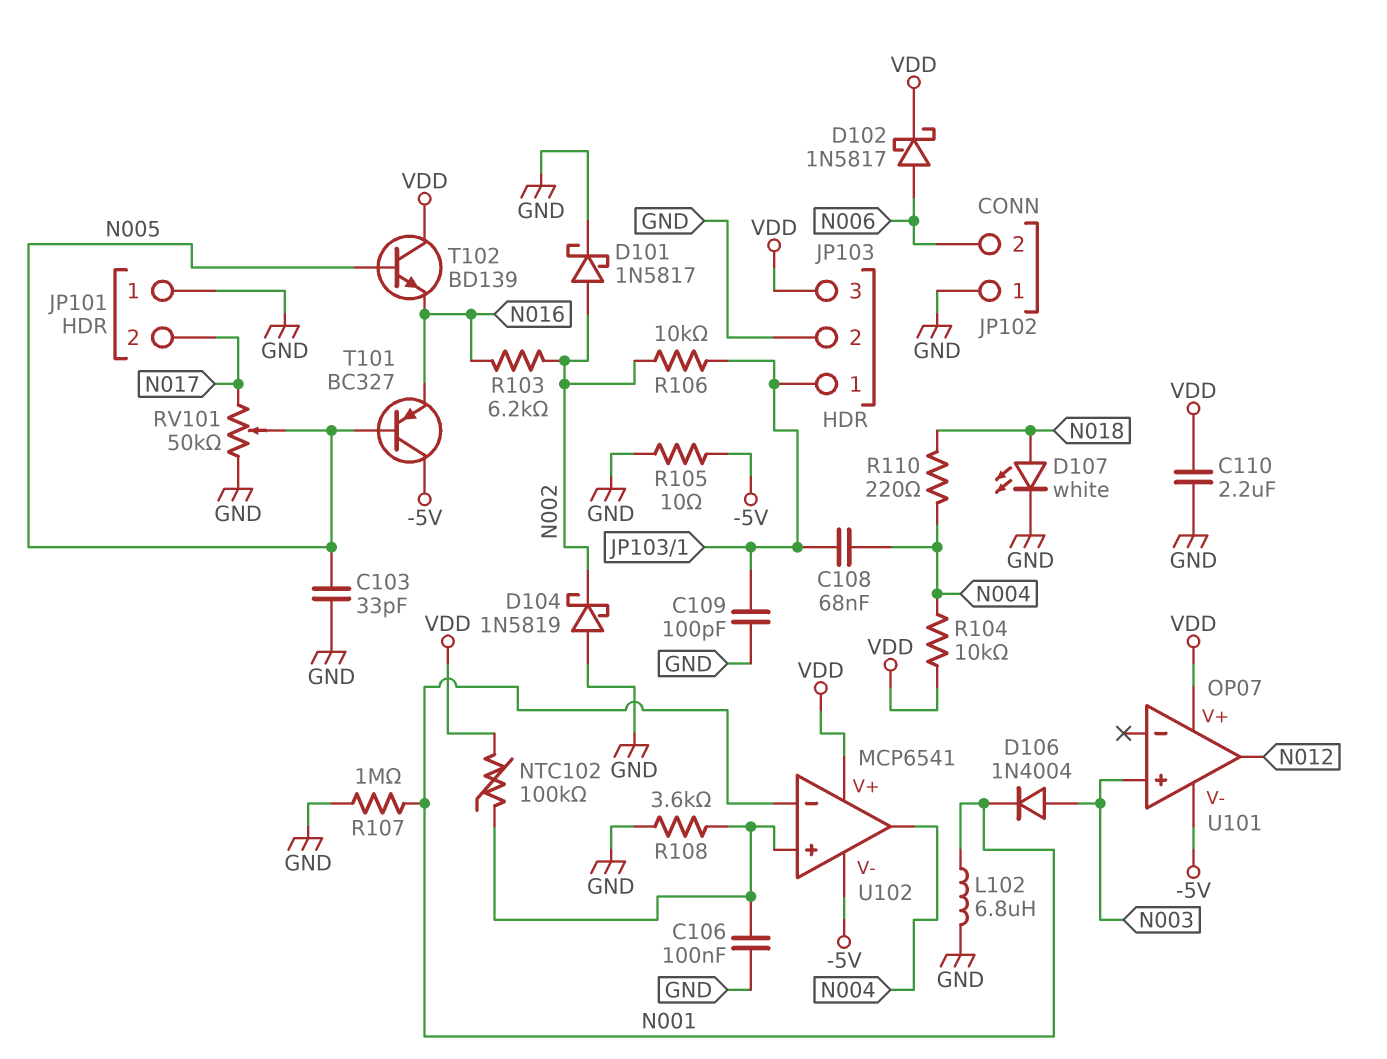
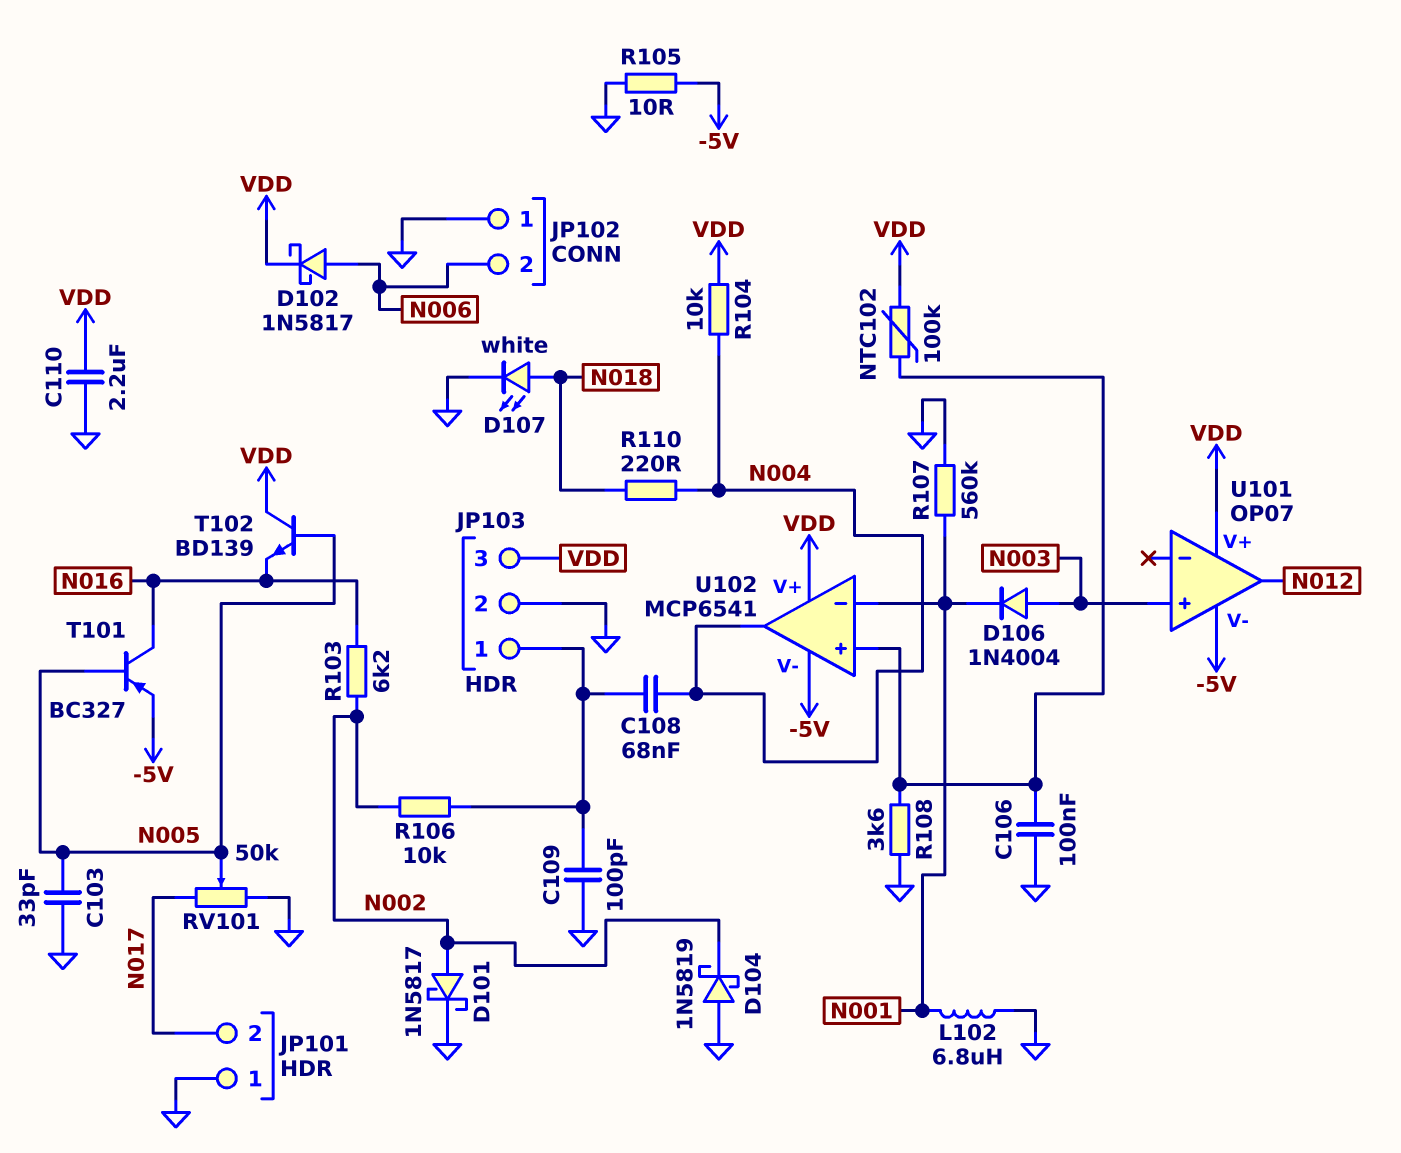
R107: 1M (GND, N001) -> 560k (GND, N001)
T101: PNP BC327 (B N005, C -5V, E N016) -> PNP BC327 (B N005, C N016, E -5V)

